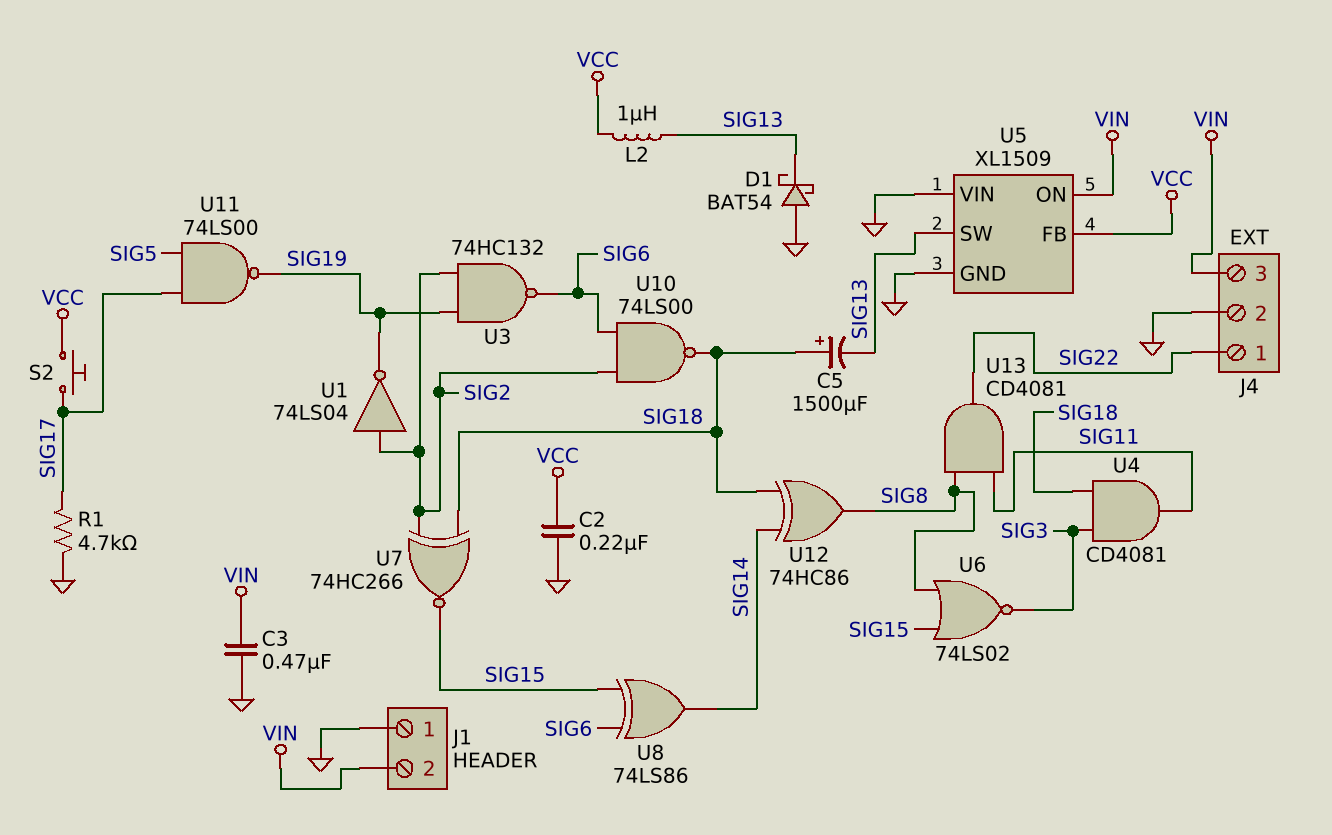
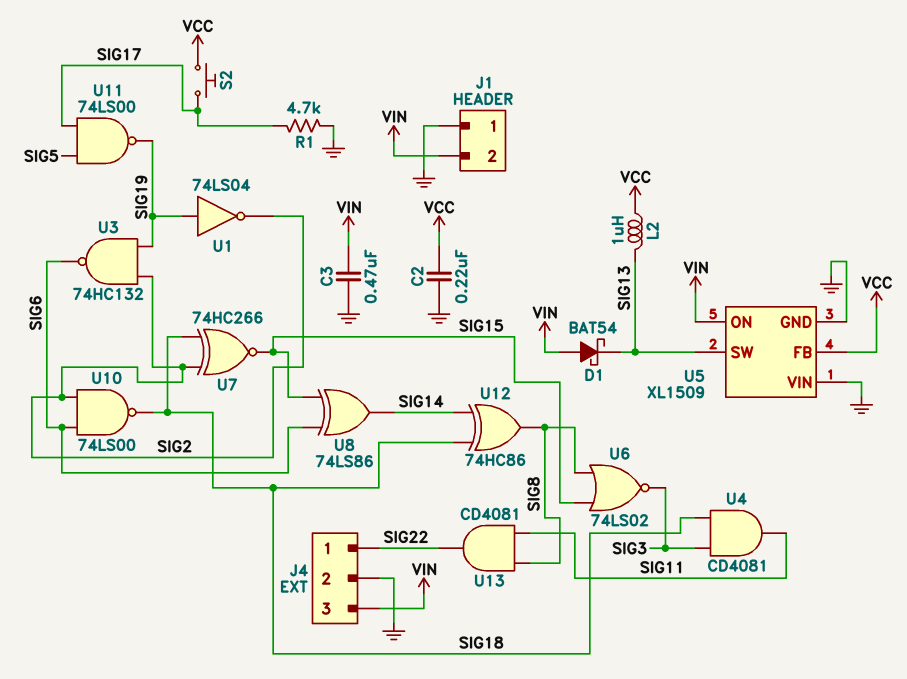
C5: 1500uF (plus SIG18, minus SIG13) -> none
D1: schottky BAT54 (A GND, K SIG13) -> schottky BAT54 (A VIN, K SIG13)
U1: NOT 74LS04 (in SIG2, out SIG19) -> NOT 74LS04 (in SIG19, out SIG2)

